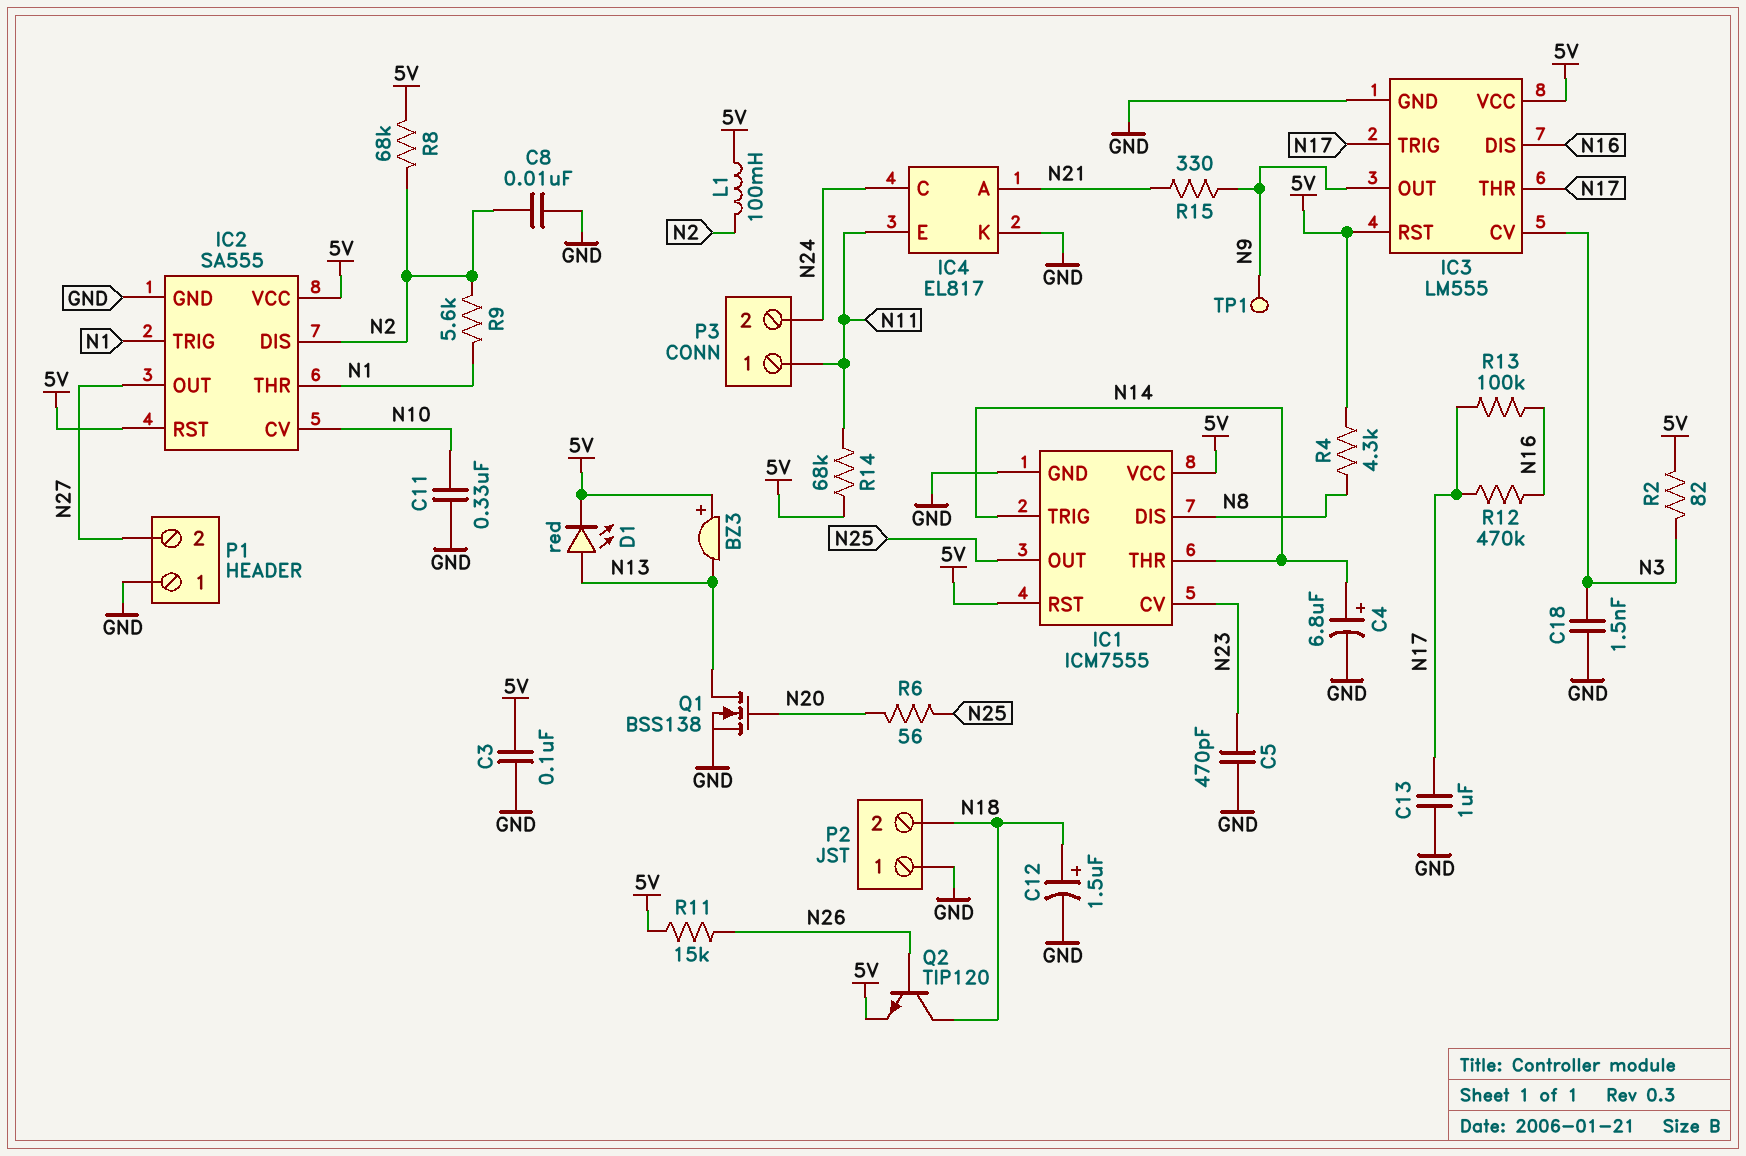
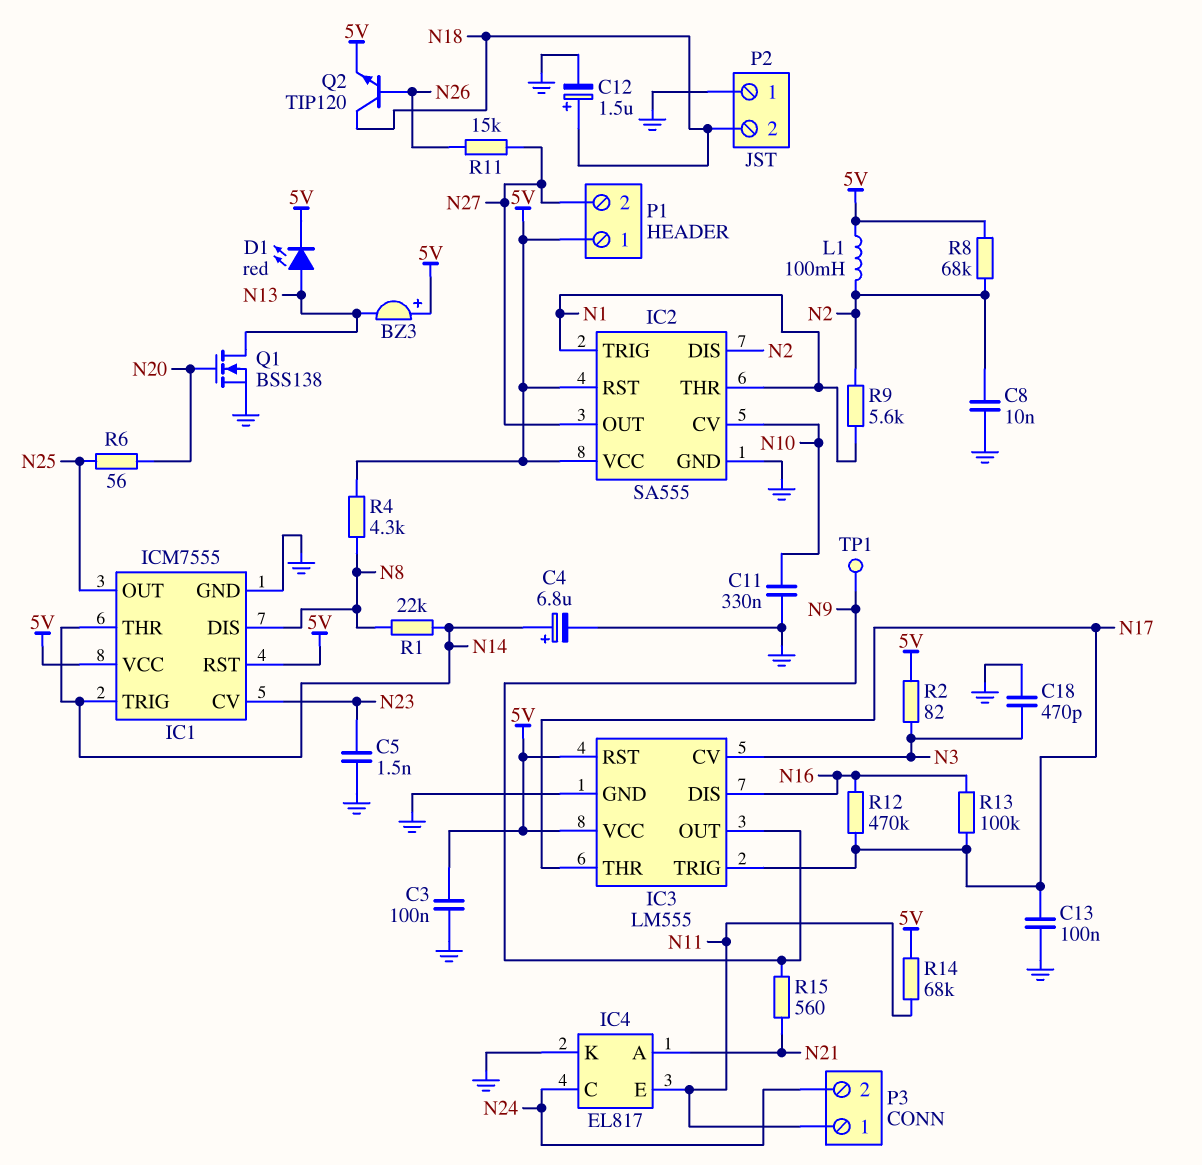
C5: 470pF (GND, N23) -> 1.5nF (GND, N23)
C13: 1uF (GND, N17) -> 100nF (GND, N17)
C18: 1.5nF (GND, N3) -> 470pF (GND, N3)
P1 pin 1: GND -> 5V
R1: none -> 22k (N8, N14)
R11: 15k (5V, N26) -> 15k (N26, N27)
R15: 330 (N9, N21) -> 560 (N9, N21)

